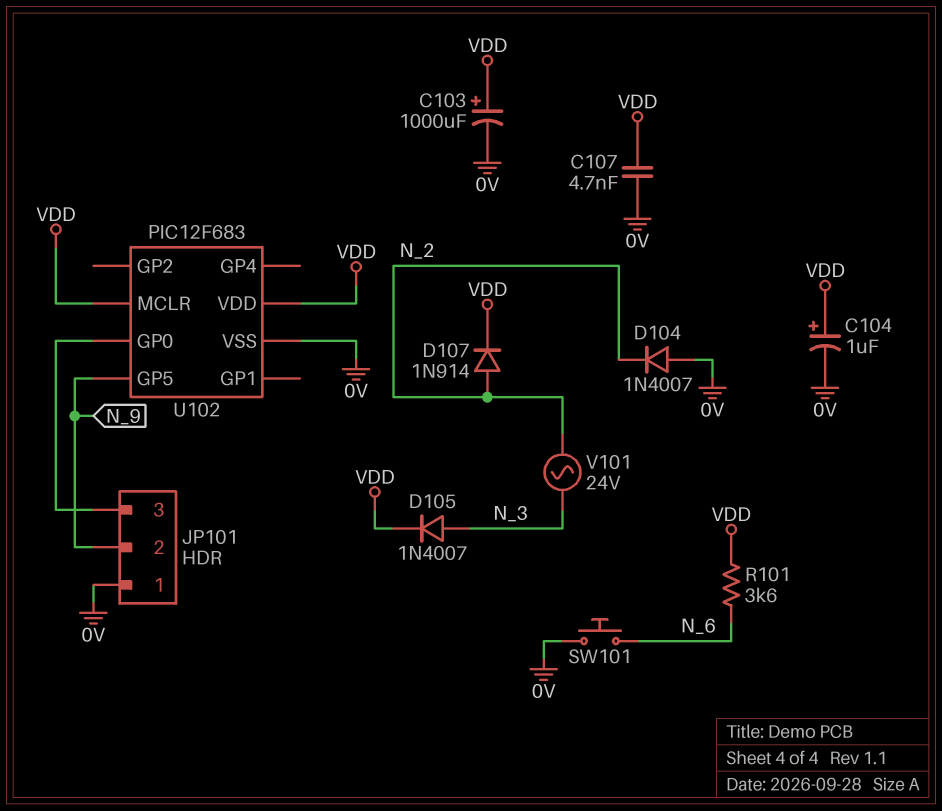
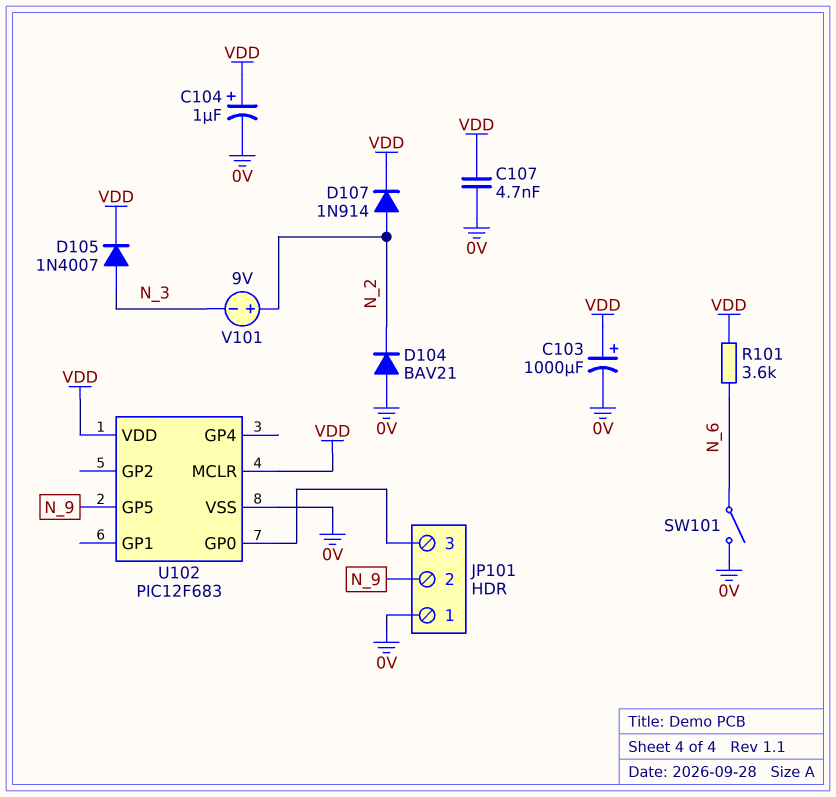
D104: diode 1N4007 (A 0V, K N_2) -> diode BAV21 (A 0V, K N_2)
SW101: button (0V, N_6) -> switch (0V, N_6)
V101: AC 24V (N_2, N_3) -> 9V (plus N_2, minus N_3)

